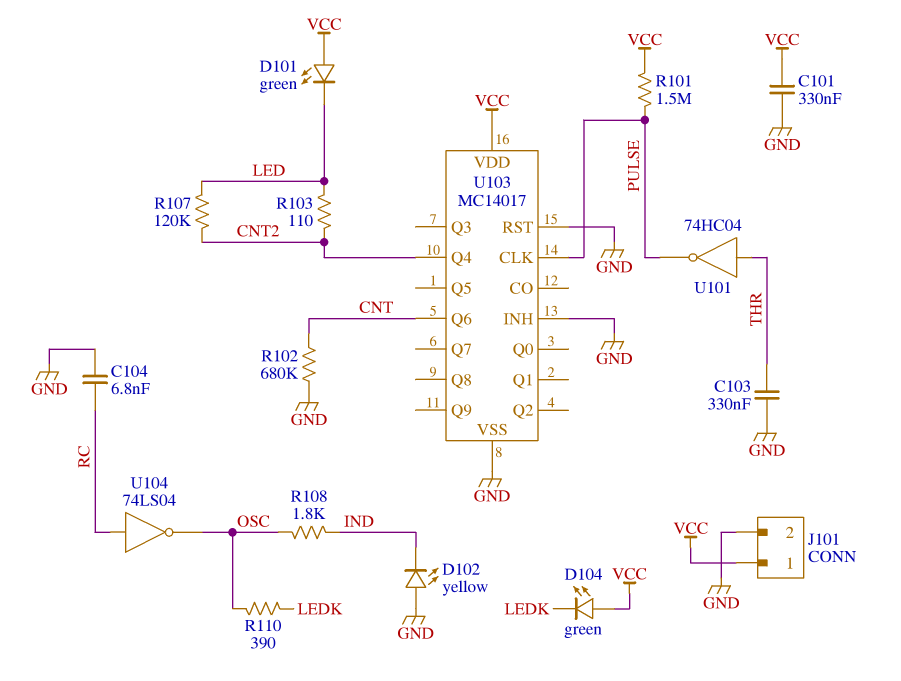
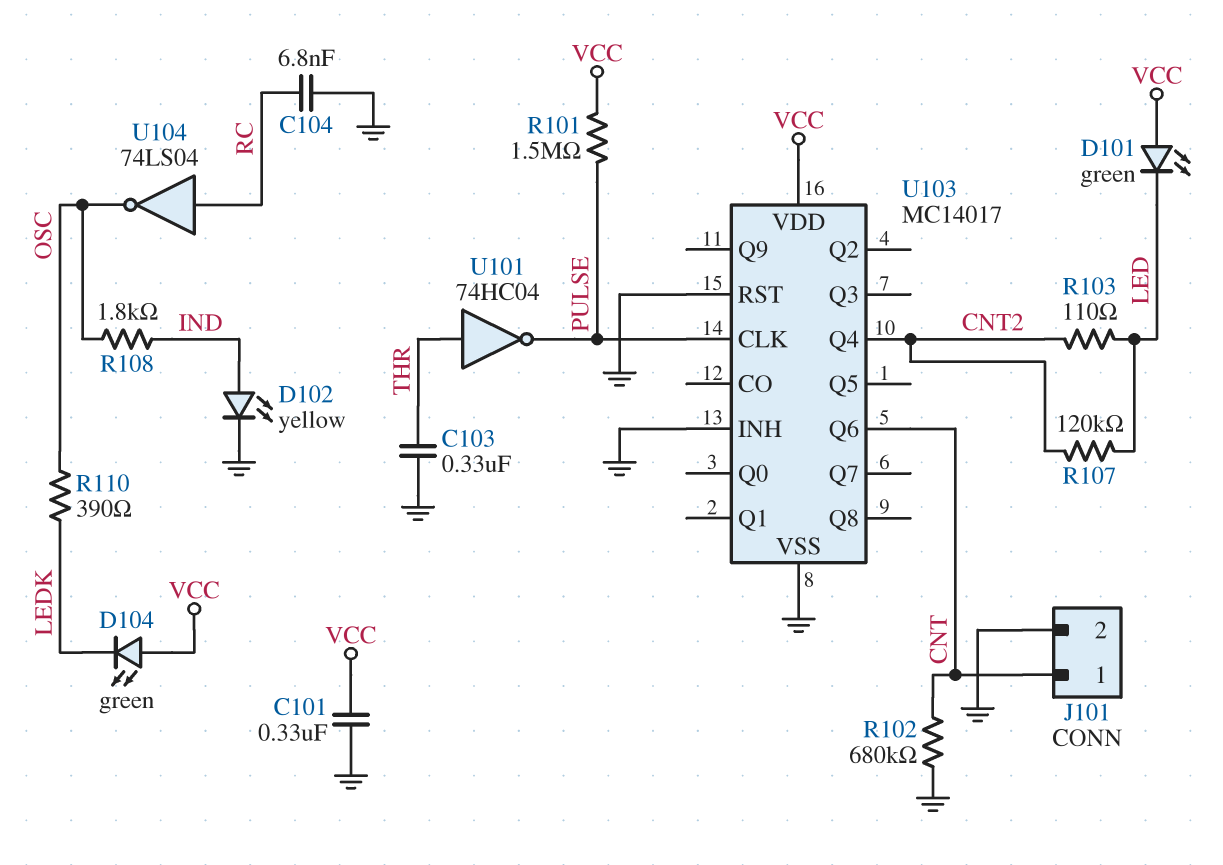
D102: LED yellow (A GND, K IND) -> LED yellow (A IND, K GND)
J101 pin 1: VCC -> CNT

